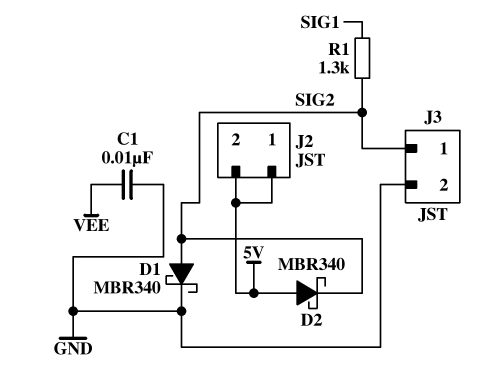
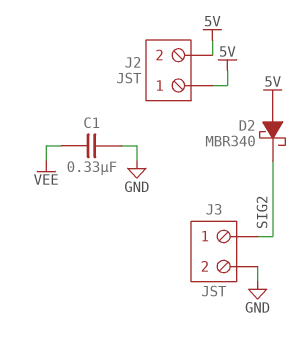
C1: 10nF (GND, VEE) -> 330nF (GND, VEE)
D1: schottky MBR340 (A SIG2, K GND) -> none
R1: 1.3k (SIG1, SIG2) -> none

